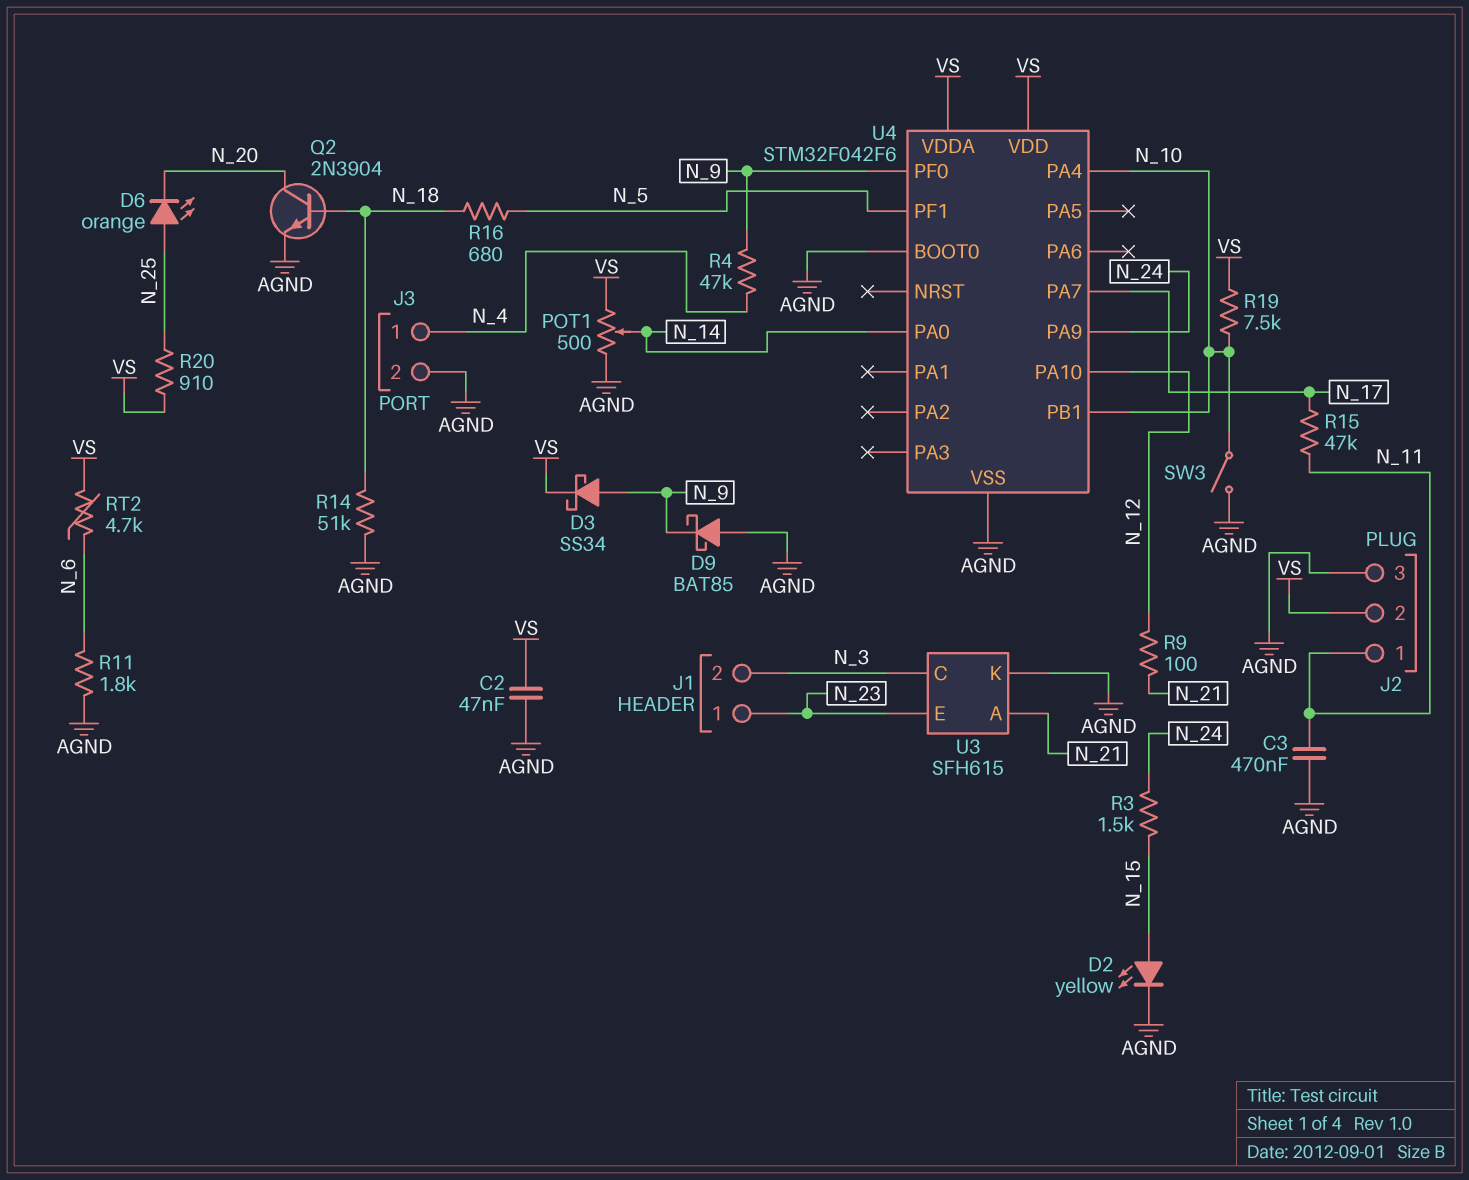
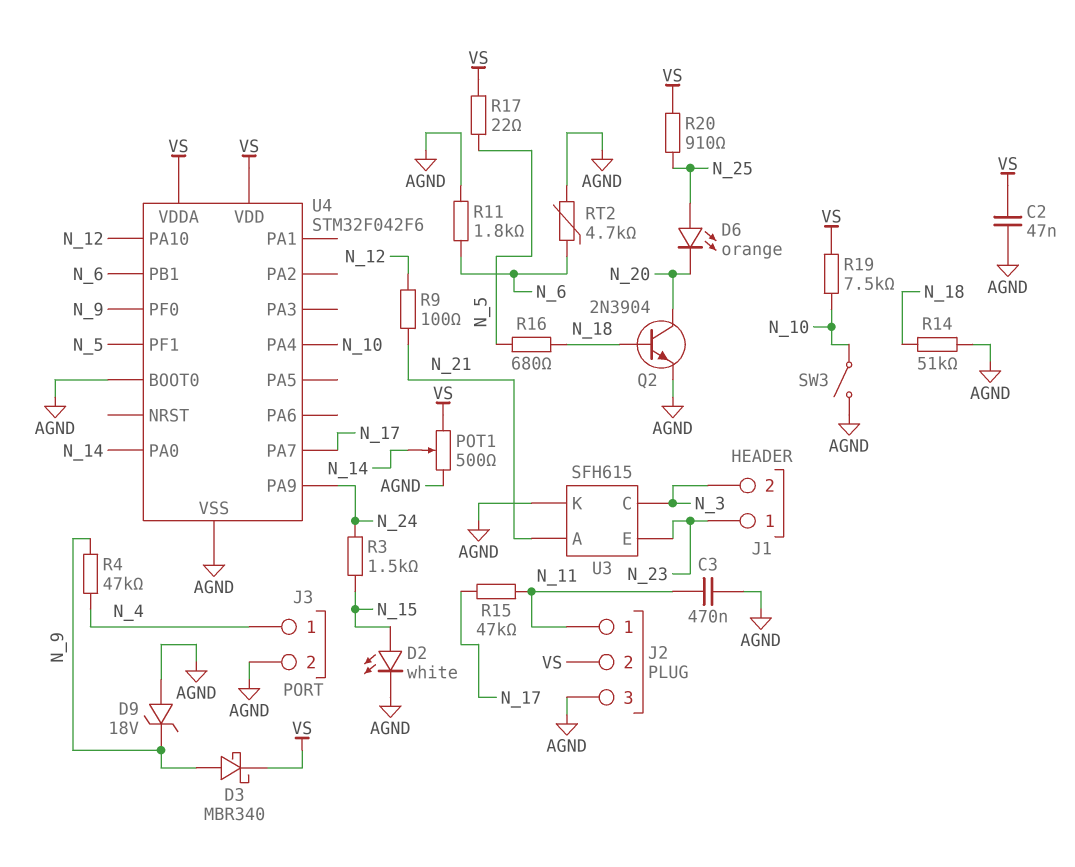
D2: LED yellow (A N_15, K AGND) -> LED white (A N_15, K AGND)
D3: schottky SS34 (A N_9, K VS) -> schottky MBR340 (A N_9, K VS)
D9: schottky BAT85 (A AGND, K N_9) -> zener 18V (A AGND, K N_9)
R17: none -> 22 (N_5, VS)
RT2: 4.7k (N_6, VS) -> 4.7k (AGND, N_6)
U4 pin PB1: N_10 -> N_6

